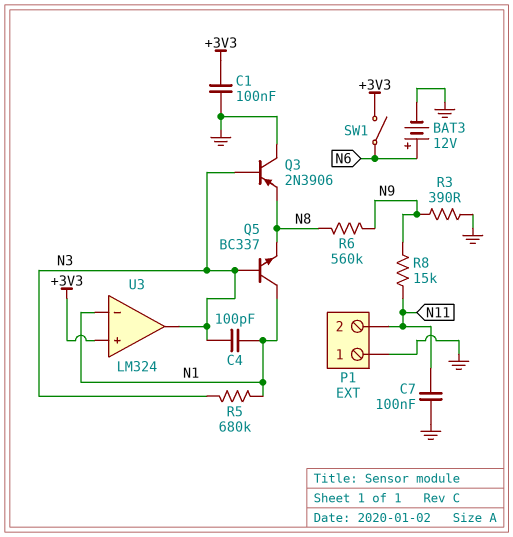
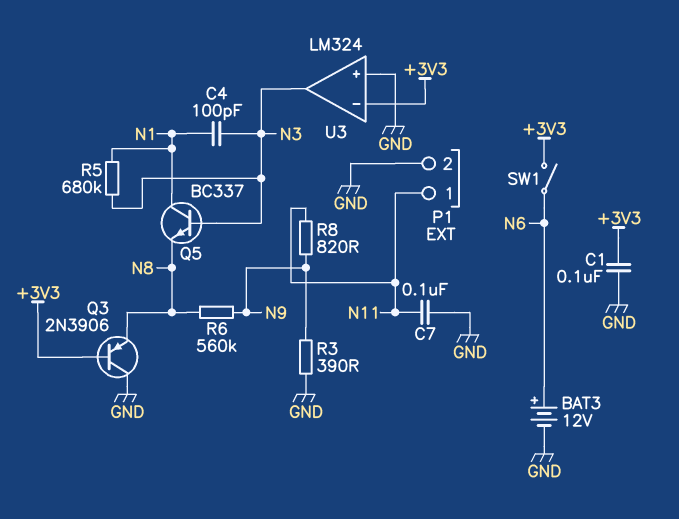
P1 pin 1: GND -> N11
P1 pin 2: N11 -> GND
Q3: PNP 2N3906 (B N3, C GND, E N8) -> PNP 2N3906 (B +3V3, C GND, E N8)
R8: 15k (N9, N11) -> 820 (N9, N11)
U3 pin in+: +3V3 -> GND
U3 pin in-: N1 -> +3V3

